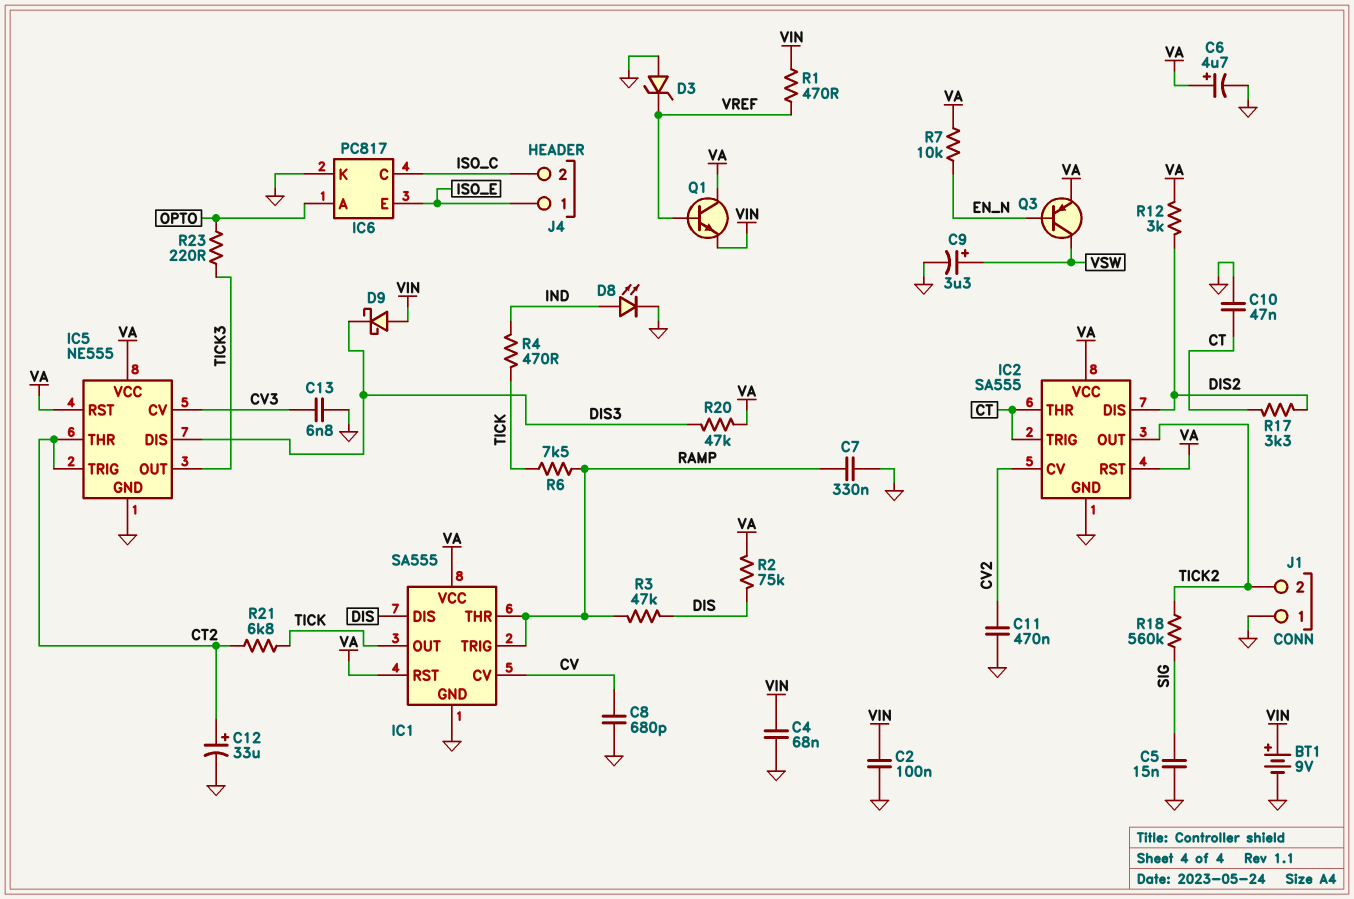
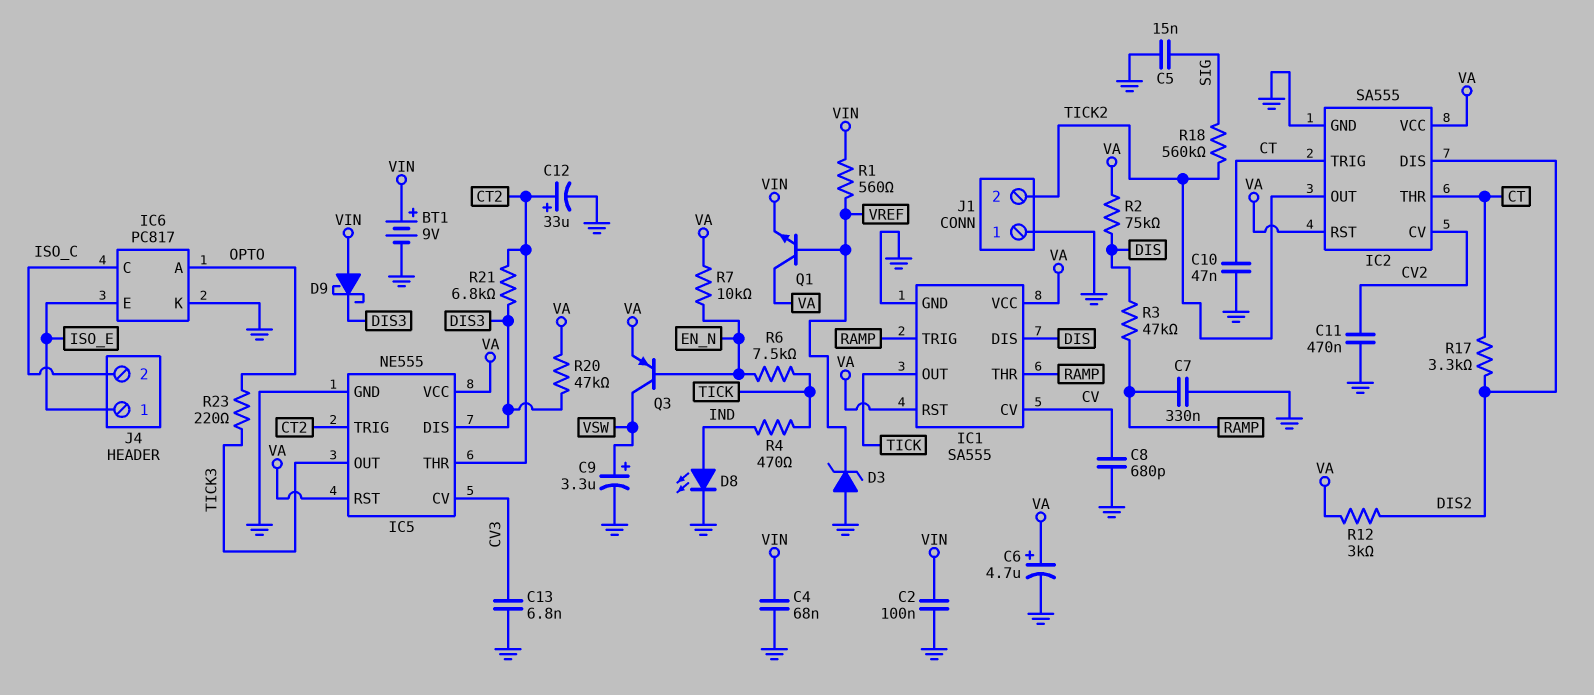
R1: 470 (VIN, VREF) -> 560 (VIN, VREF)
R6: 7.5k (RAMP, TICK) -> 7.5k (EN_N, TICK)
R21: 6.8k (CT2, TICK) -> 6.8k (CT2, DIS3)

